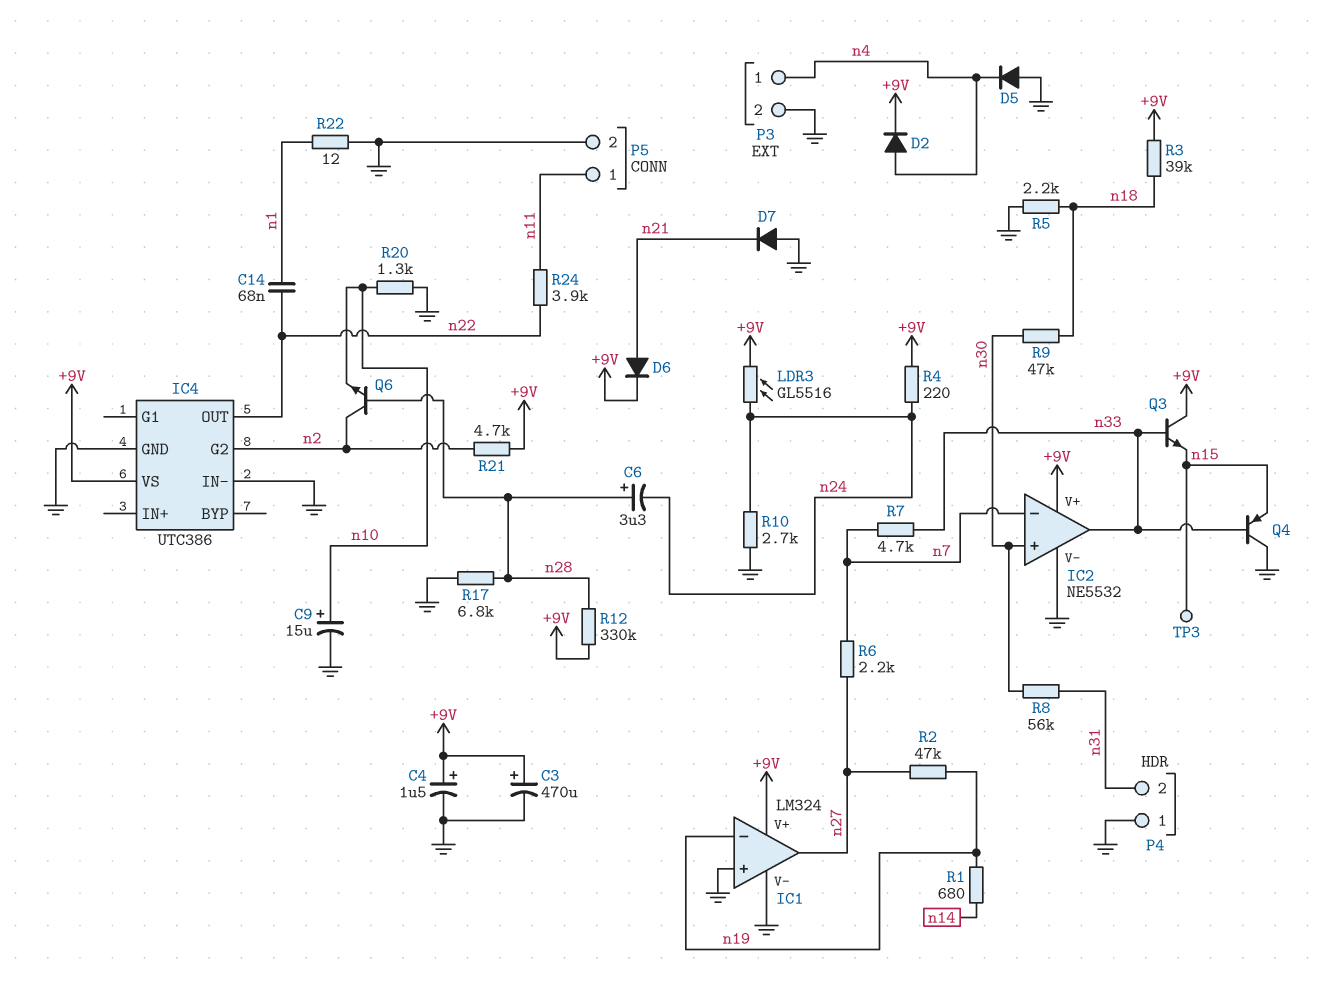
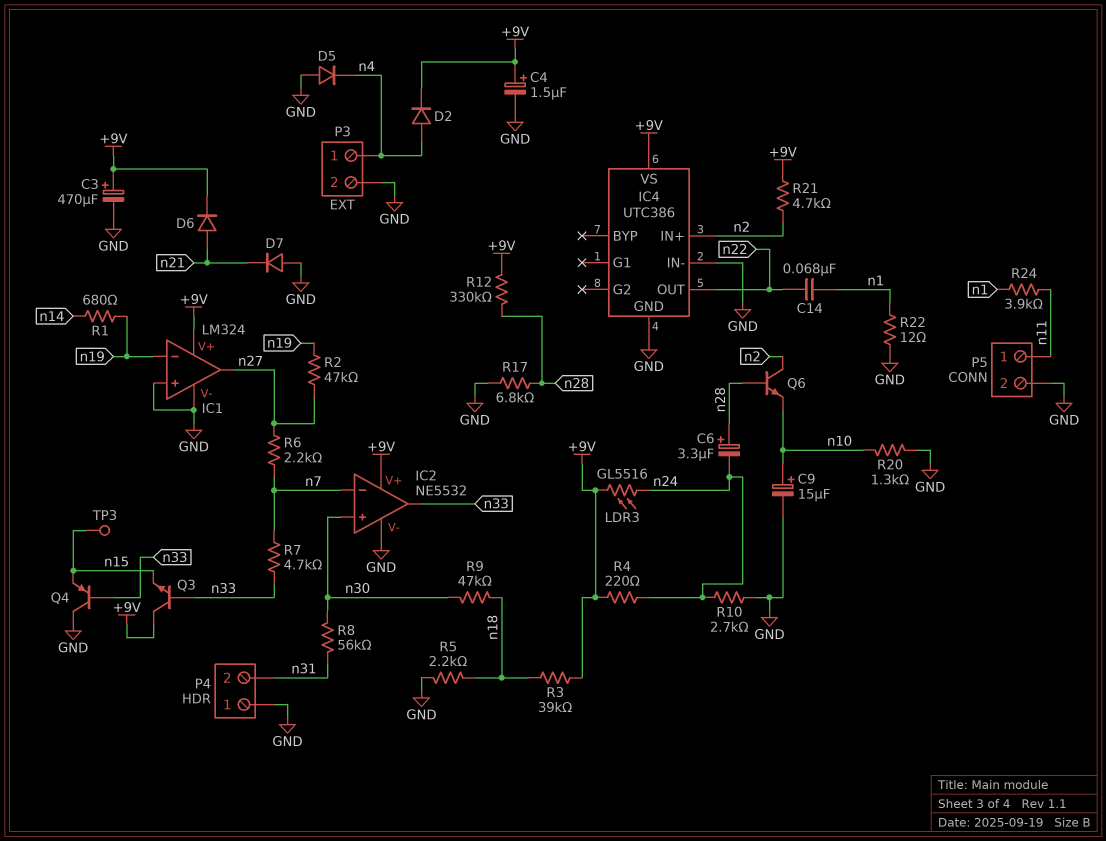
IC4 pin G2: n2 -> none
IC4 pin IN+: none -> n2
R24: 3.9k (n11, n22) -> 3.9k (n1, n11)

